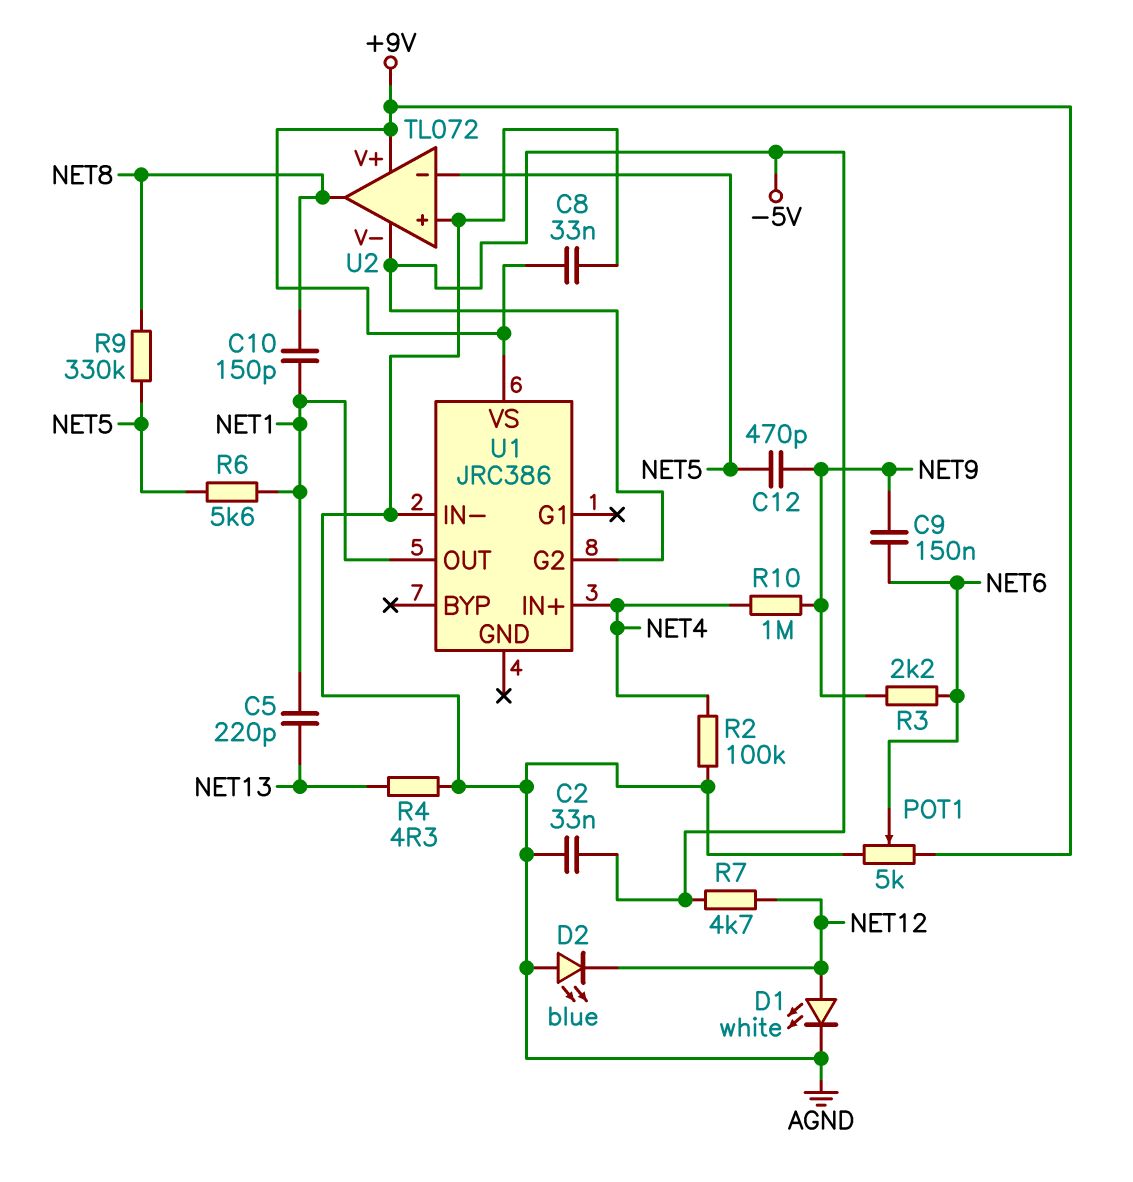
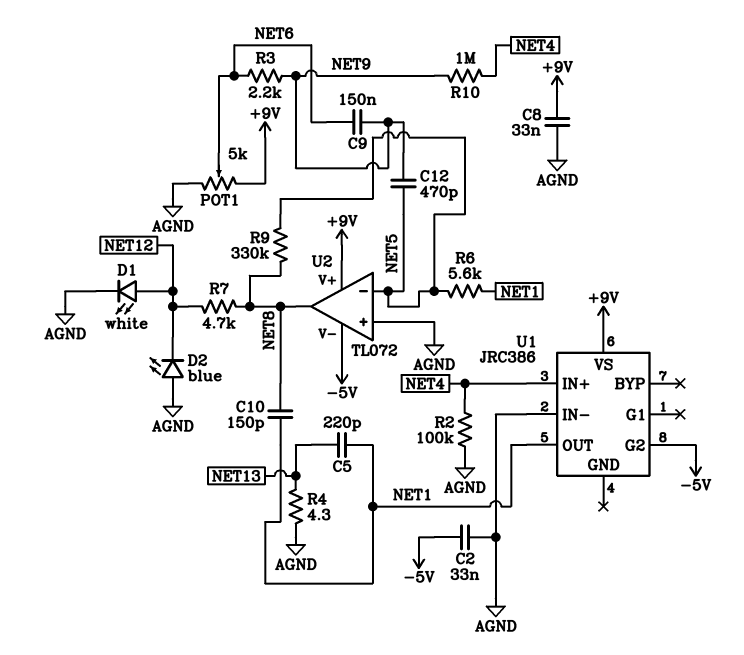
R7: 4.7k (-5V, NET12) -> 4.7k (NET8, NET12)

